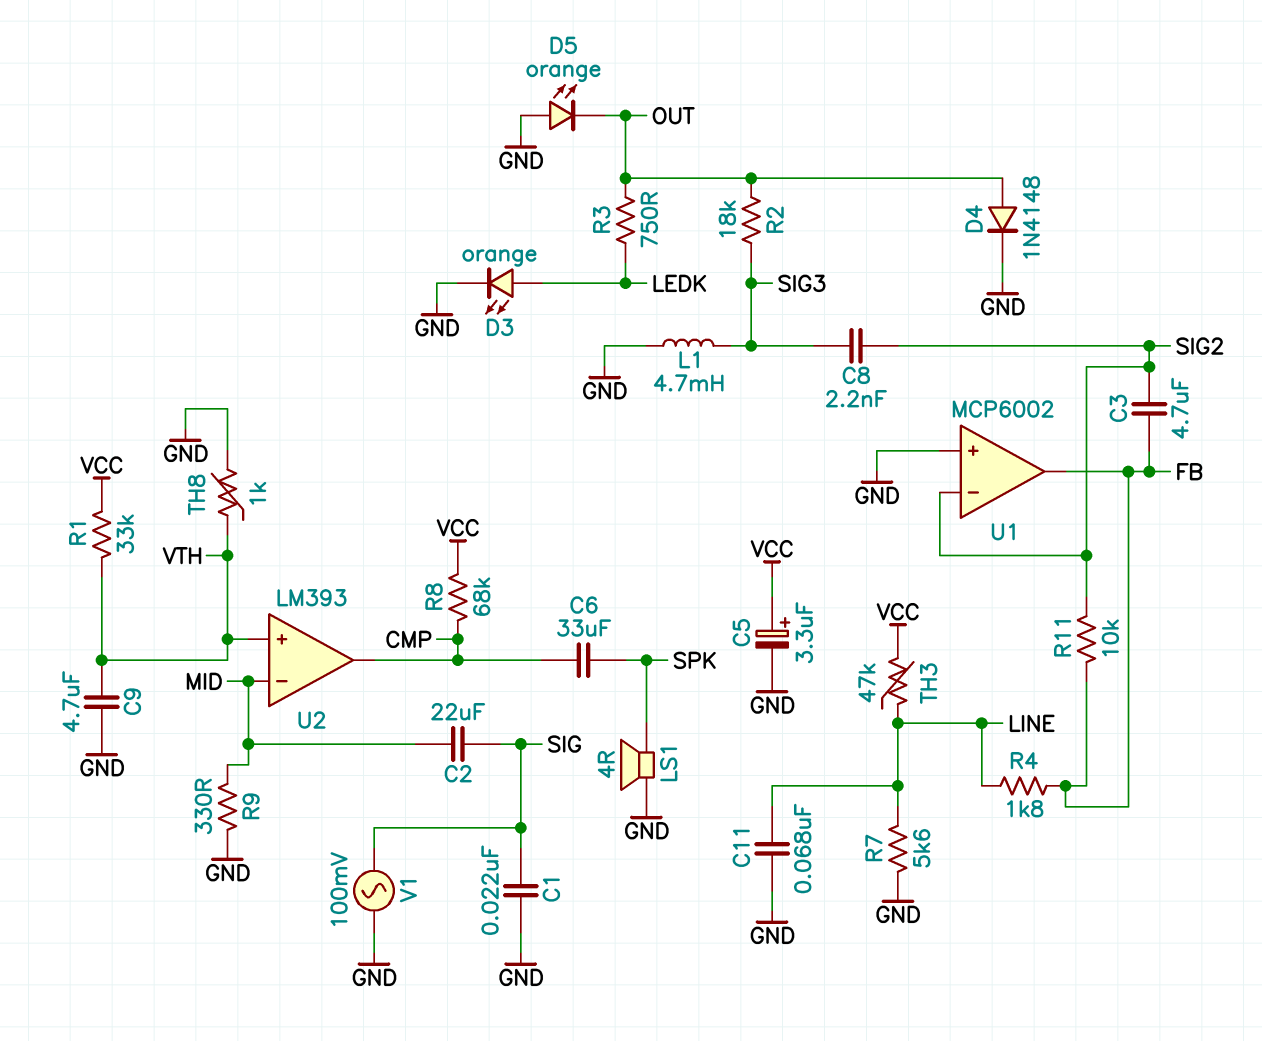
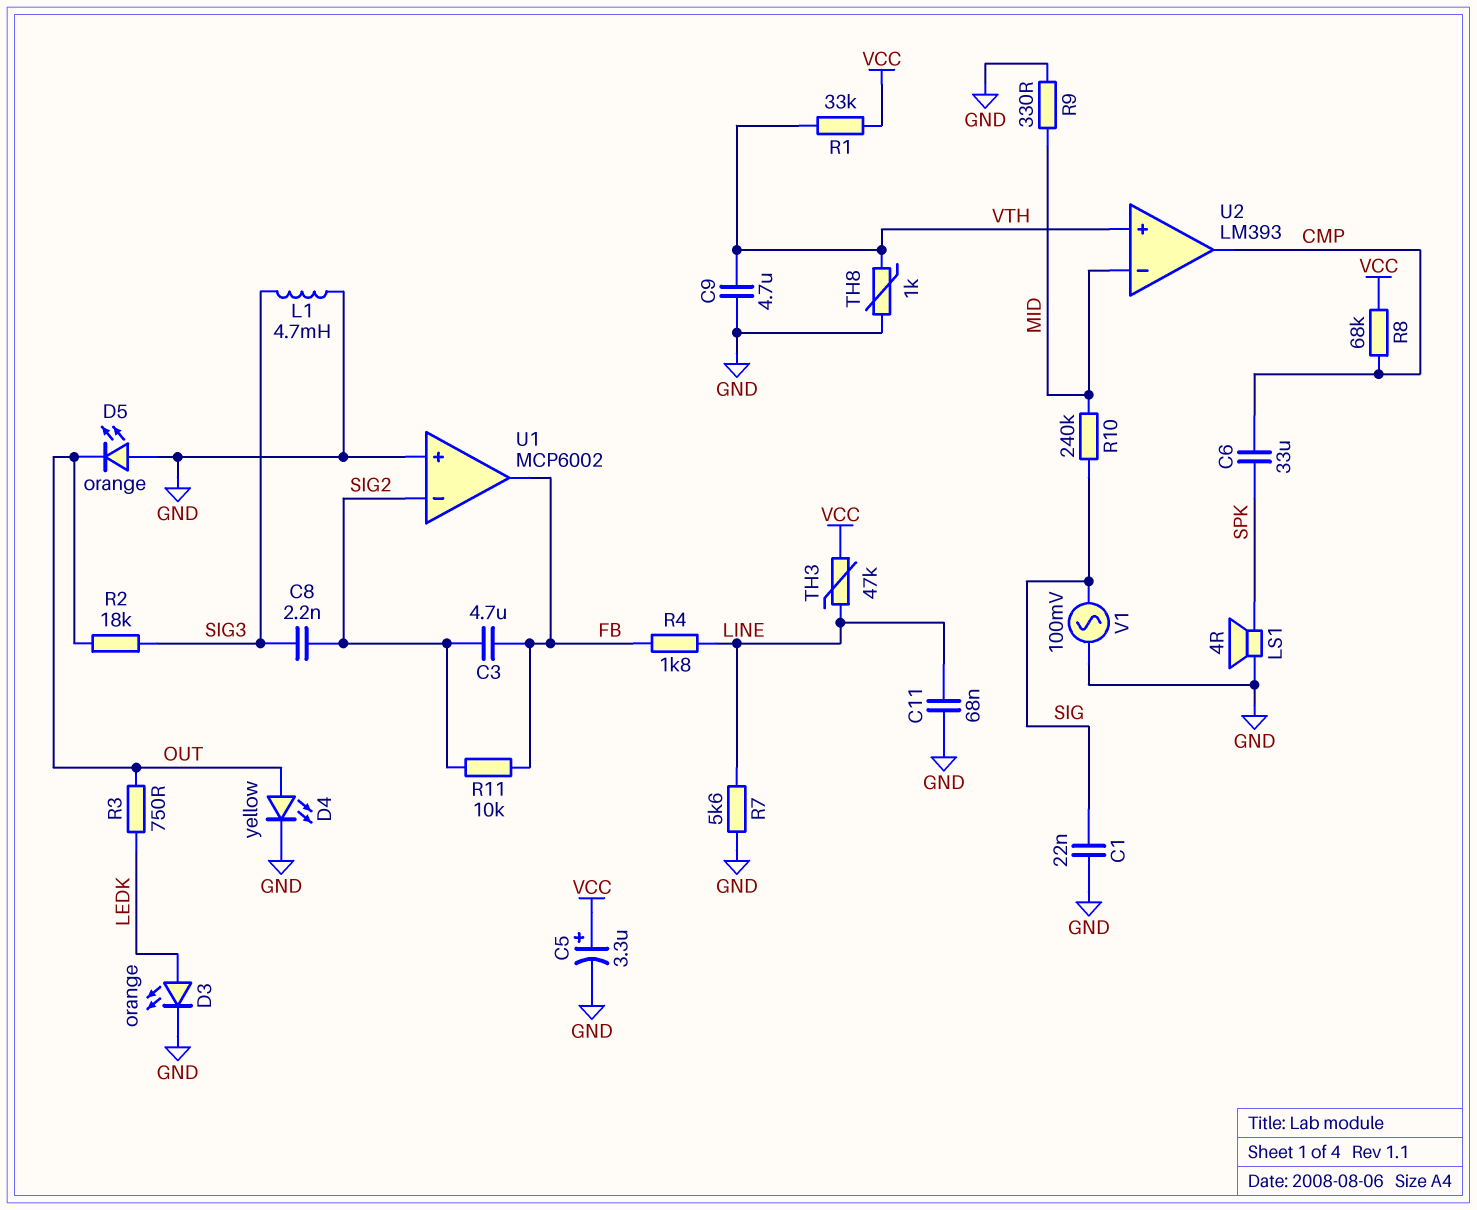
C2: 22uF (MID, SIG) -> none
D4: diode 1N4148 (A OUT, K GND) -> LED yellow (A OUT, K GND)
R10: none -> 240k (MID, SIG)

